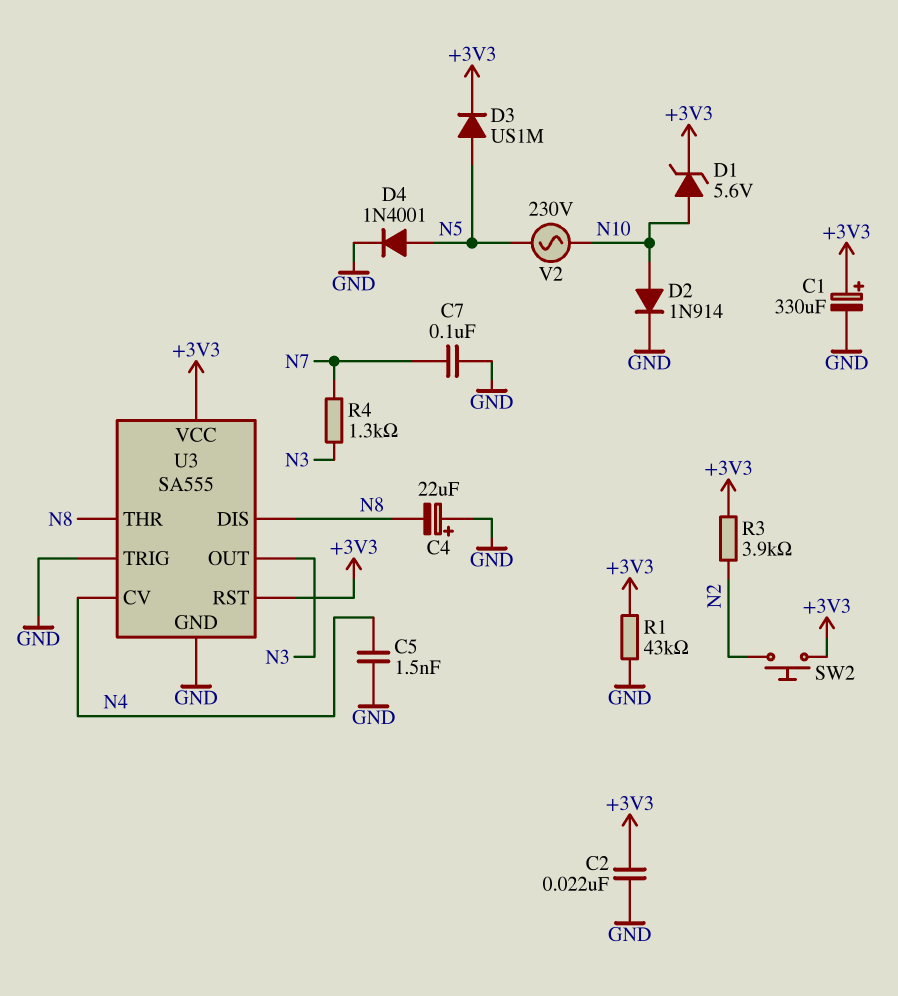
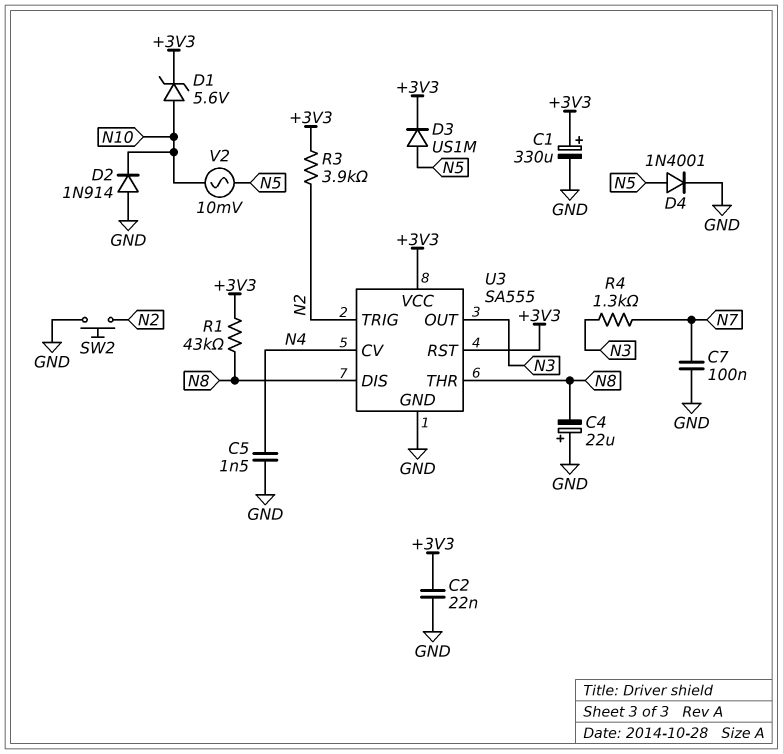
D2: diode 1N914 (A N10, K GND) -> diode 1N914 (A GND, K N10)
R1: 43k (+3V3, GND) -> 43k (+3V3, N8)
SW2: button (+3V3, N2) -> button (GND, N2)
U3 pin TRIG: GND -> N2
V2: AC 230V (N5, N10) -> AC 10mV (N5, N10)

